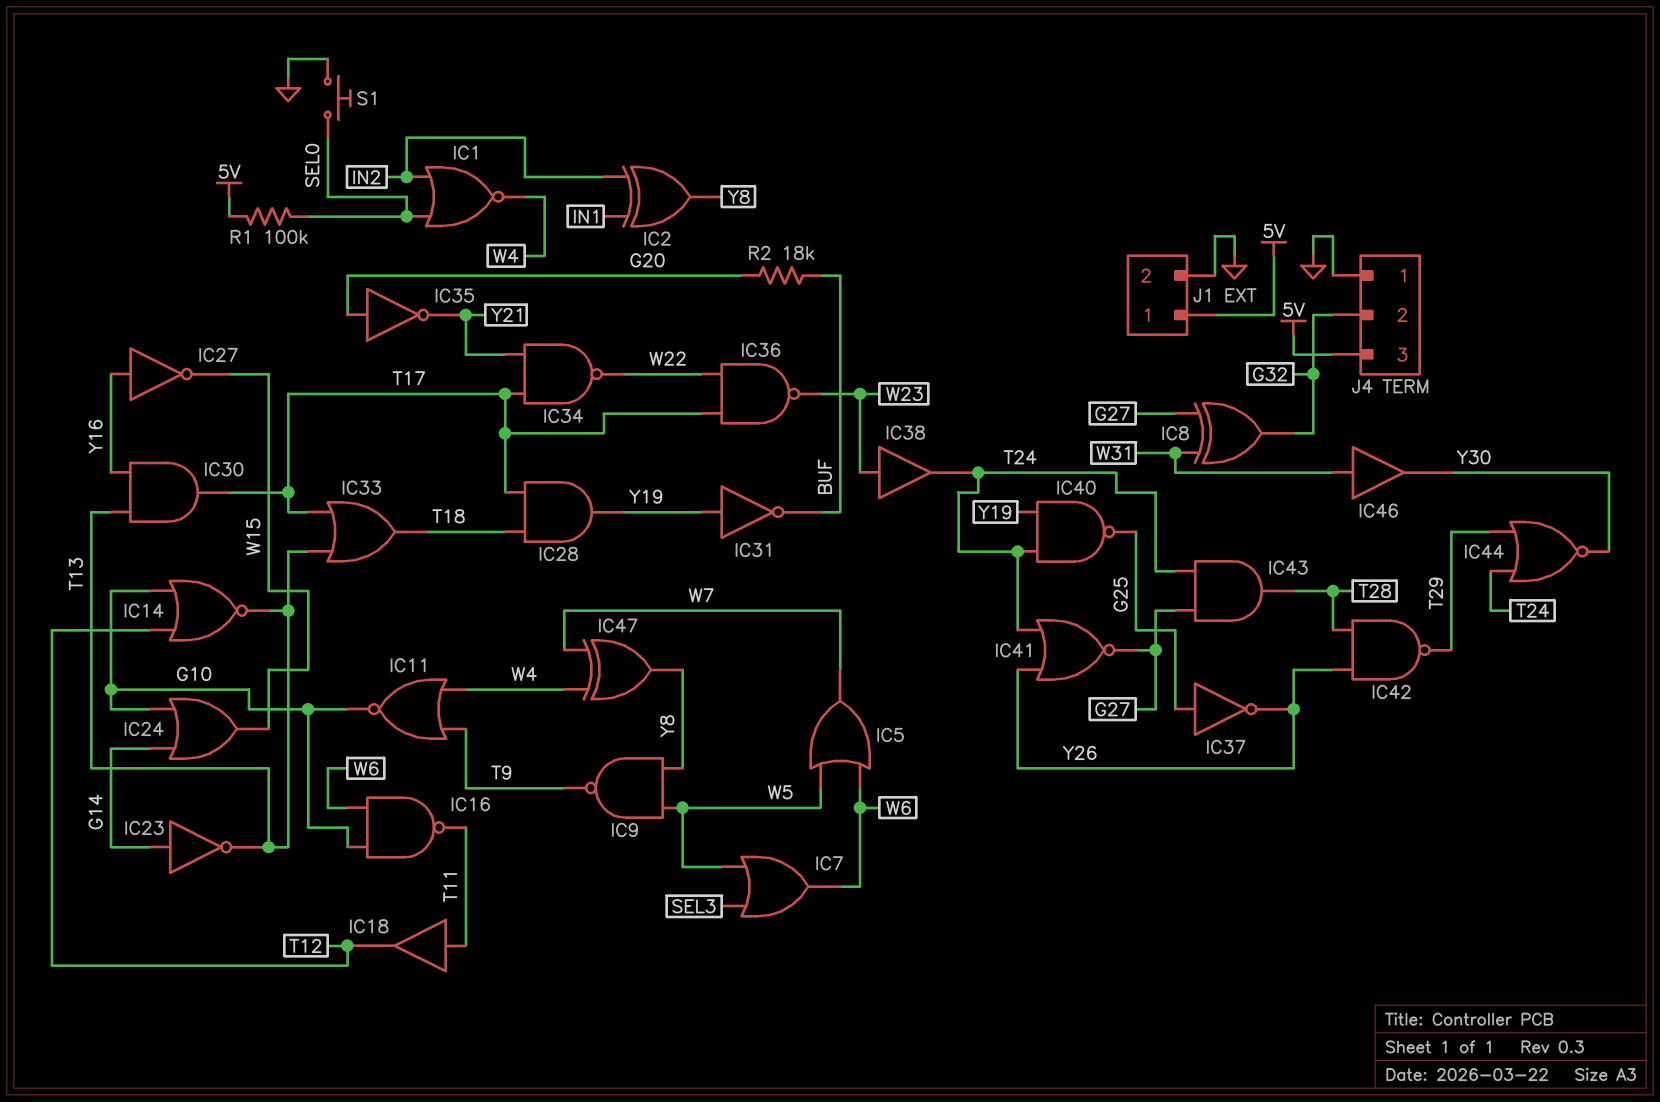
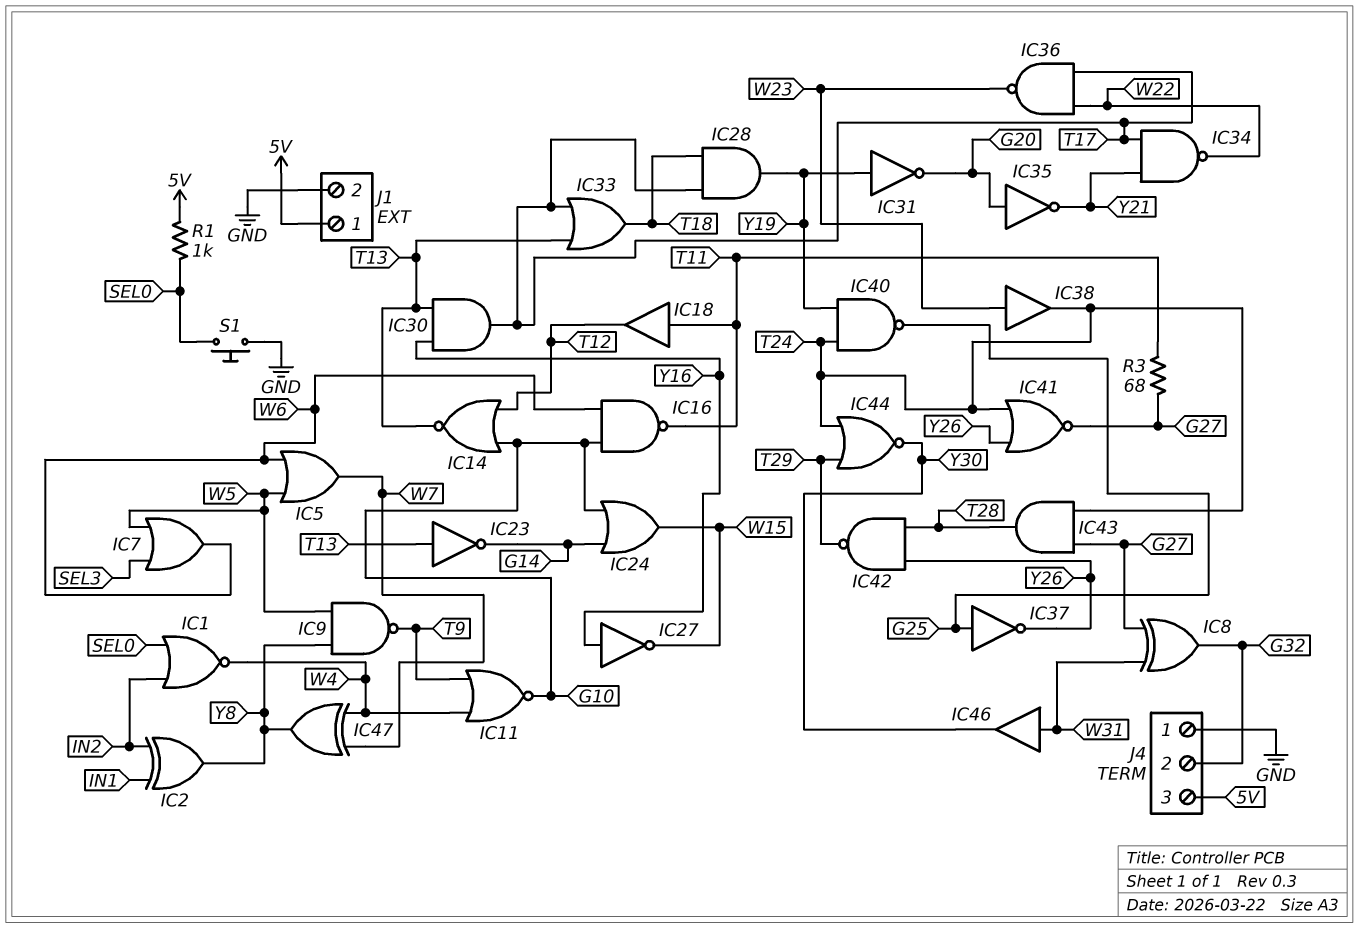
IC23: NOT (in G14, out T13) -> NOT (in T13, out G14)
IC31: NOT (in Y19, out BUF) -> NOT (in Y19, out G20)
R1: 100k (5V, SEL0) -> 1k (5V, SEL0)
R2: 18k (BUF, G20) -> none
R3: none -> 68 (G27, T11)

